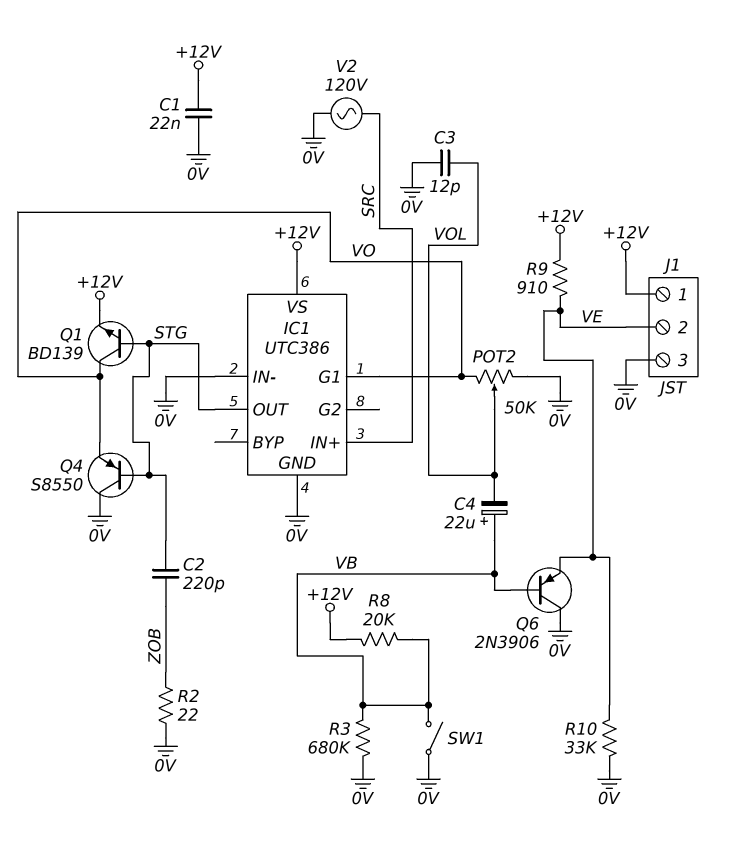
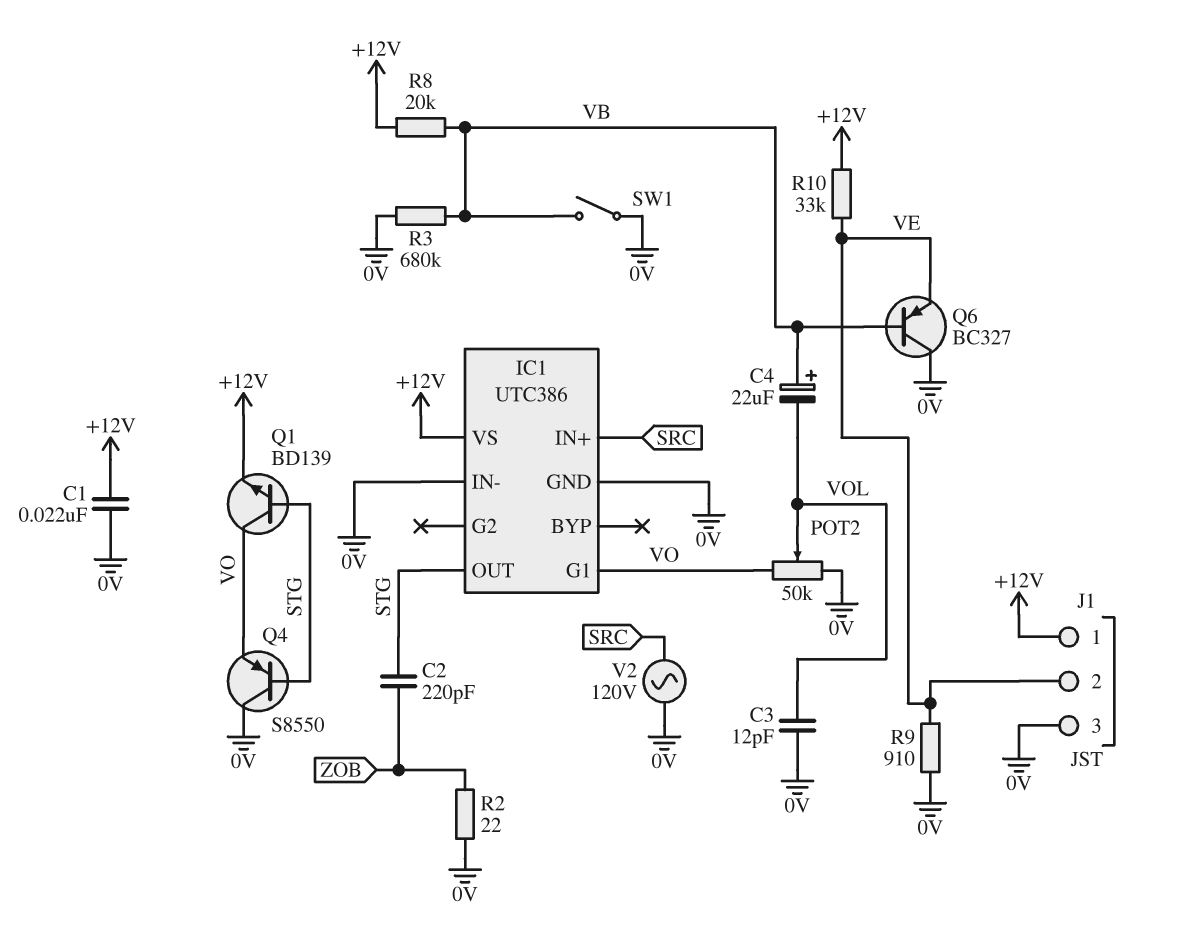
Q6: PNP 2N3906 (B VB, C 0V, E VE) -> PNP BC327 (B VB, C 0V, E VE)
R9: 910 (+12V, VE) -> 910 (0V, VE)
R10: 33k (0V, VE) -> 33k (+12V, VE)

